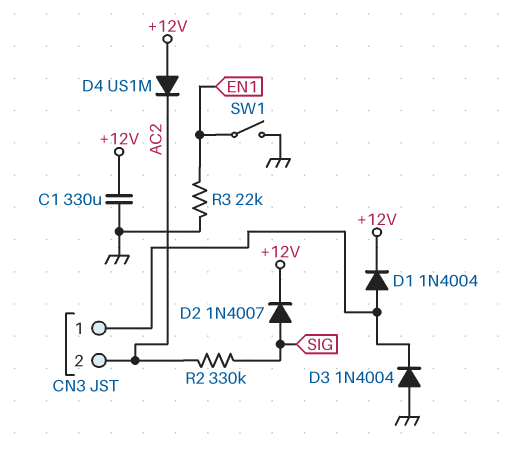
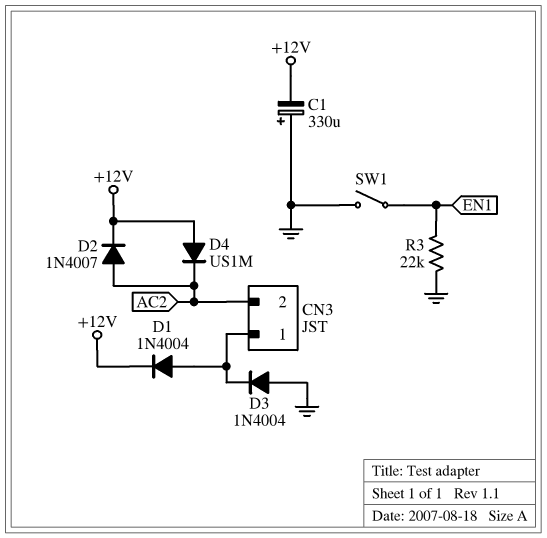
C1: 330uF (+12V, GND) -> 330uF (plus GND, minus +12V)
D2: diode 1N4007 (A SIG, K +12V) -> diode 1N4007 (A AC2, K +12V)
R2: 330k (AC2, SIG) -> none

